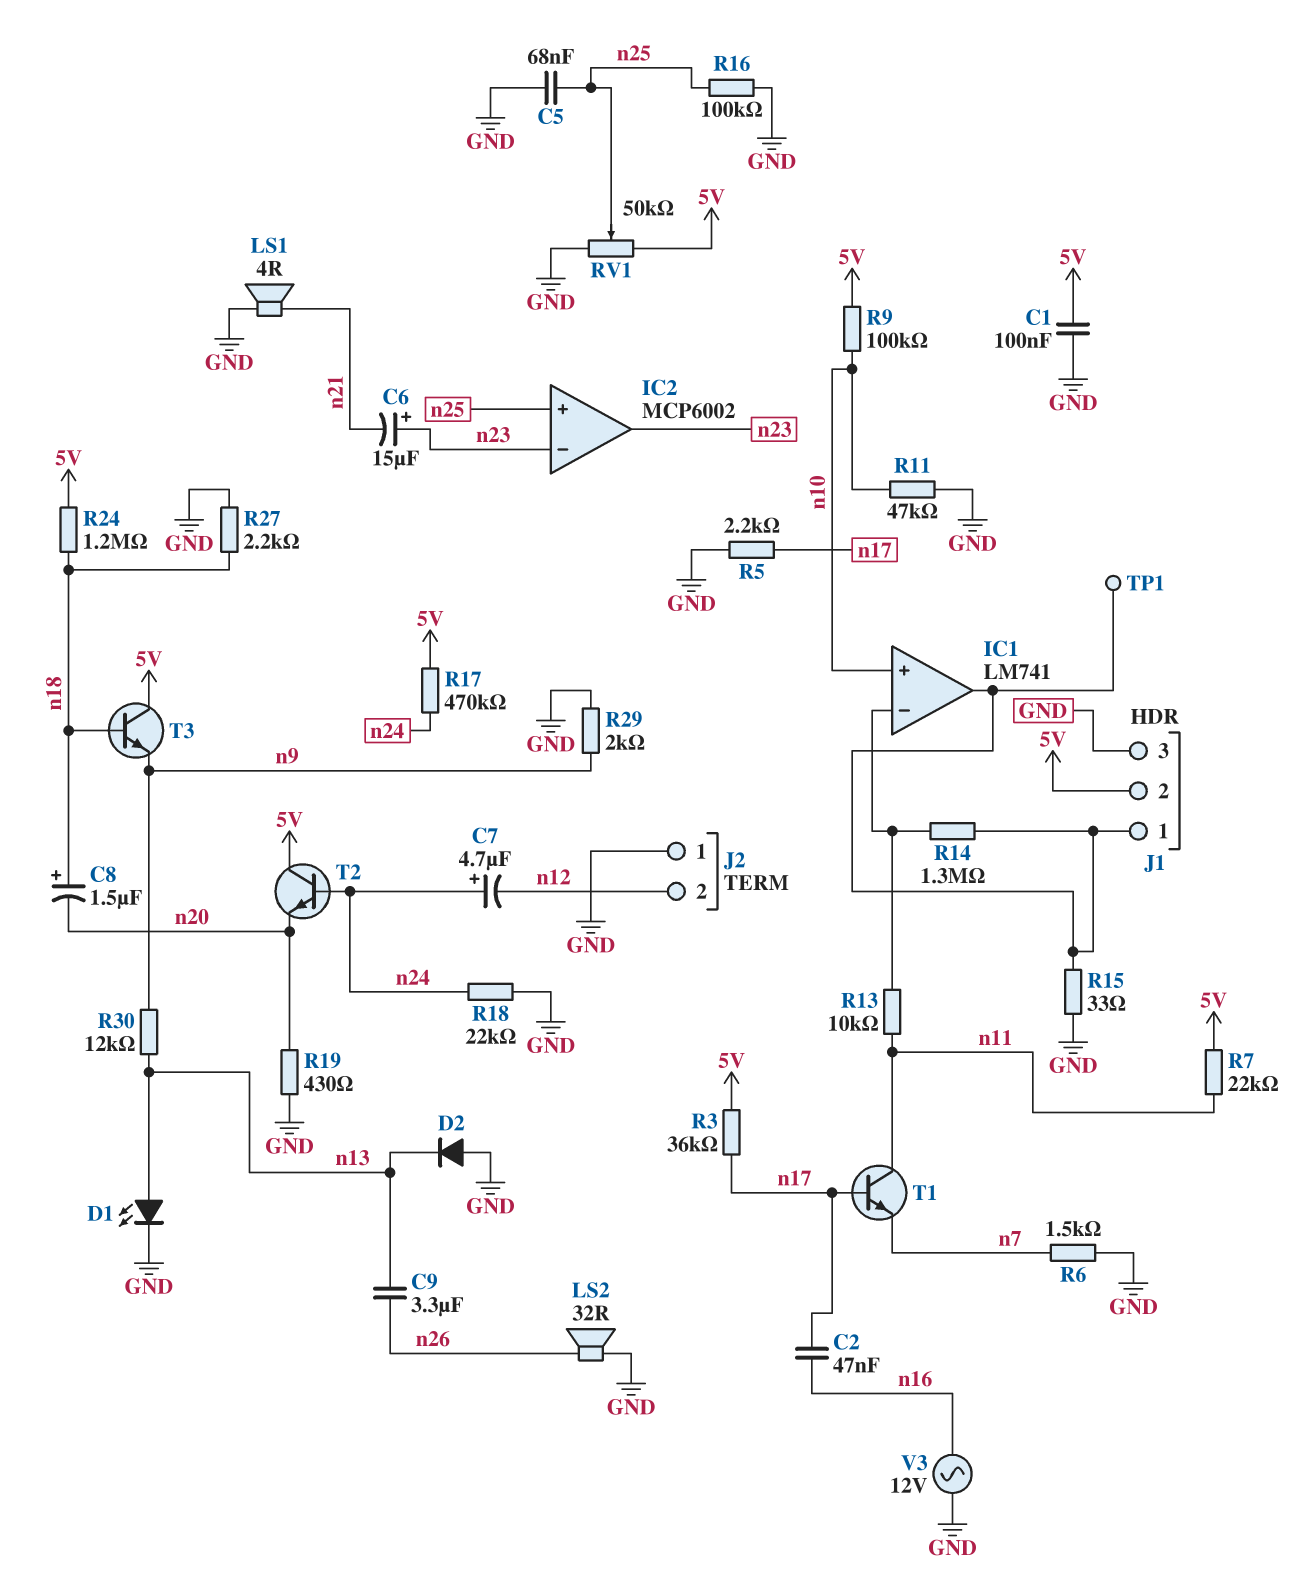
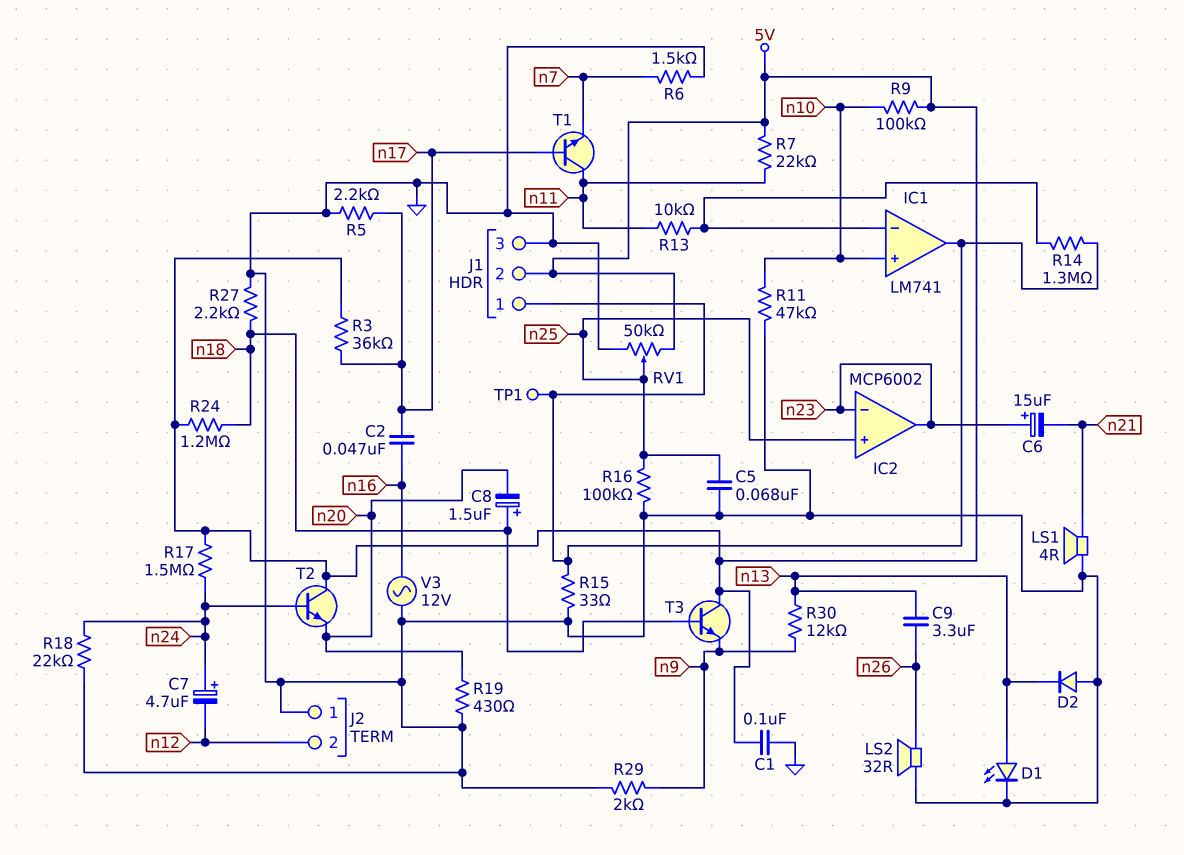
R17: 470k (5V, n24) -> 1.5M (5V, n24)

